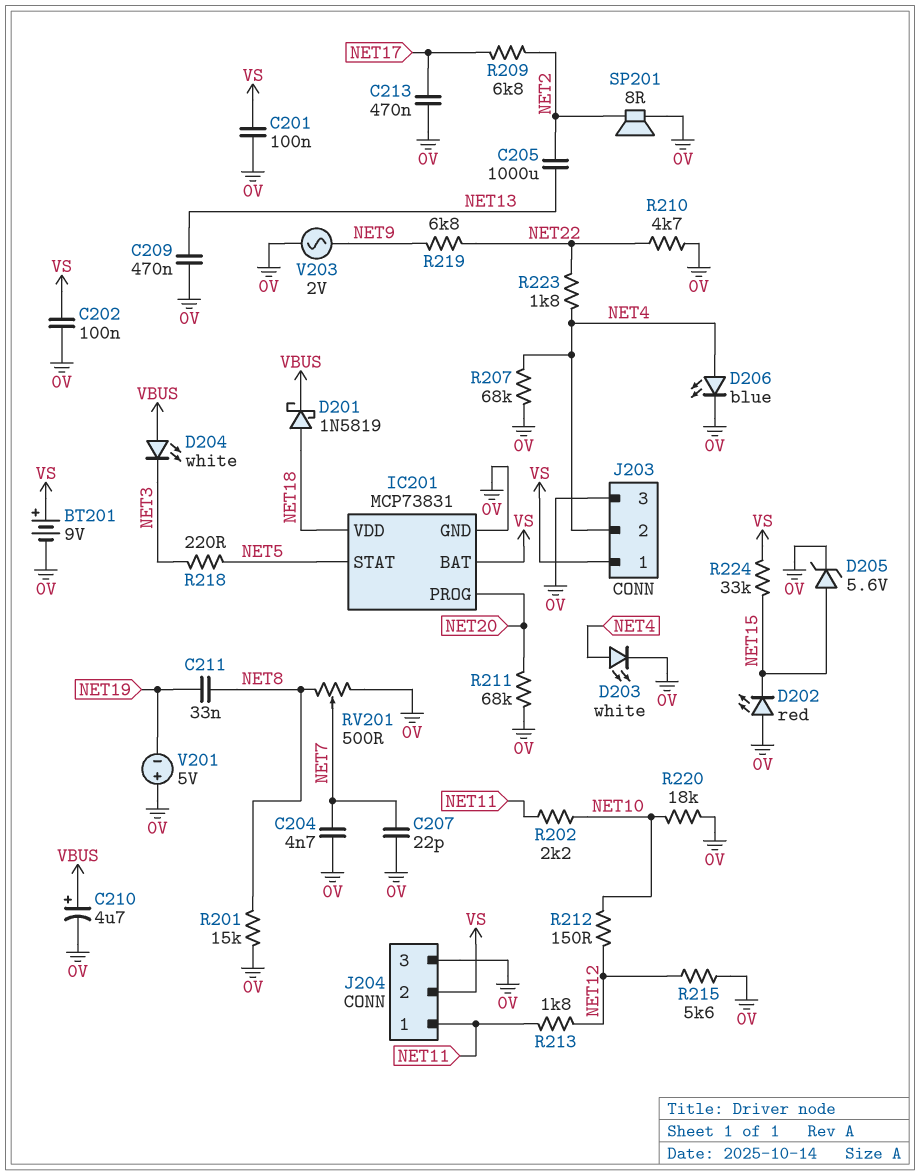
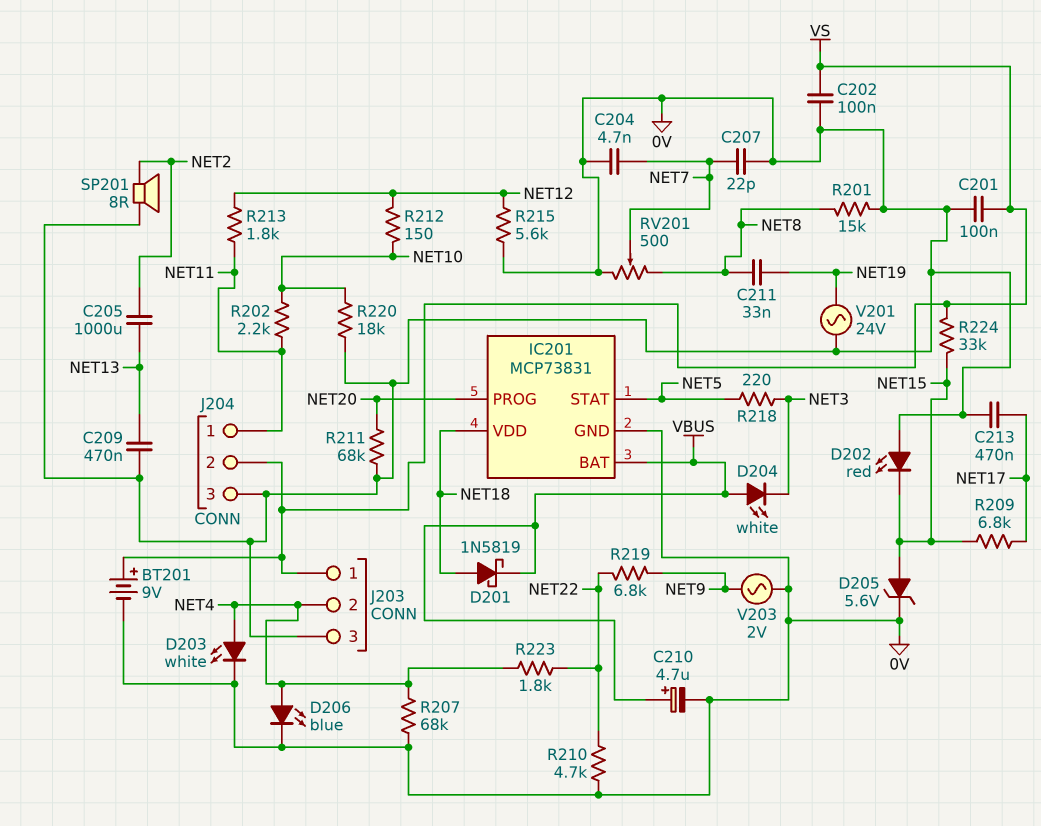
IC201 pin BAT: VS -> VBUS
R209: 6.8k (NET2, NET17) -> 6.8k (NET15, NET17)
V201: 5V (plus 0V, minus NET19) -> AC 24V (0V, NET19)

